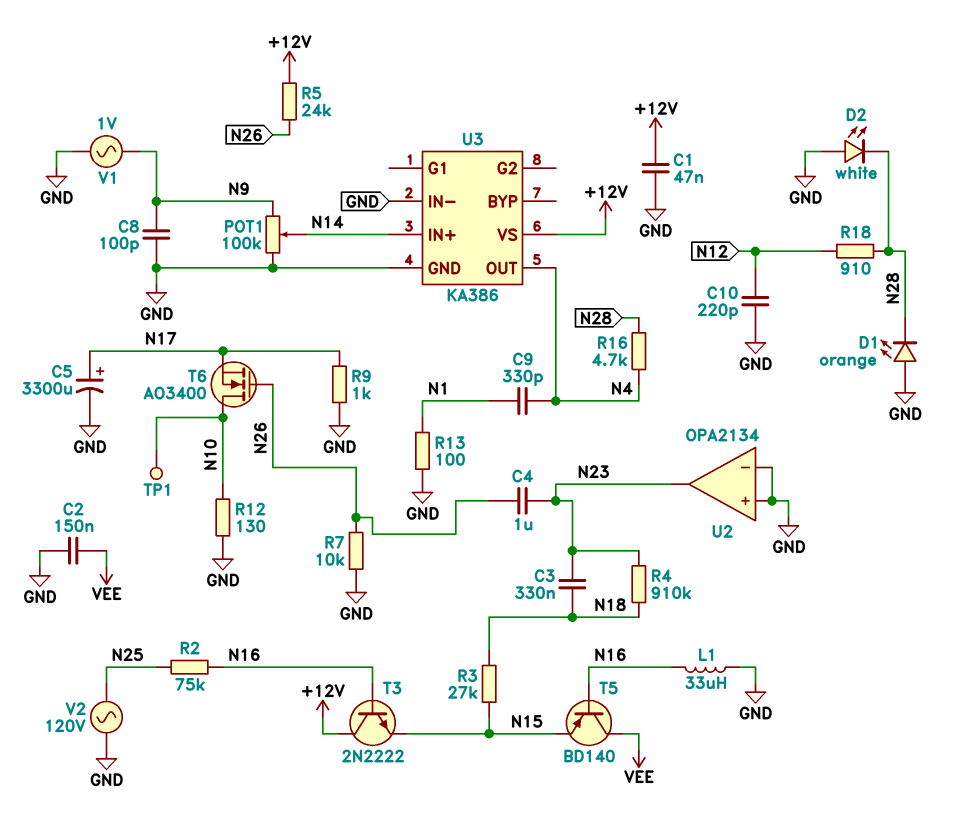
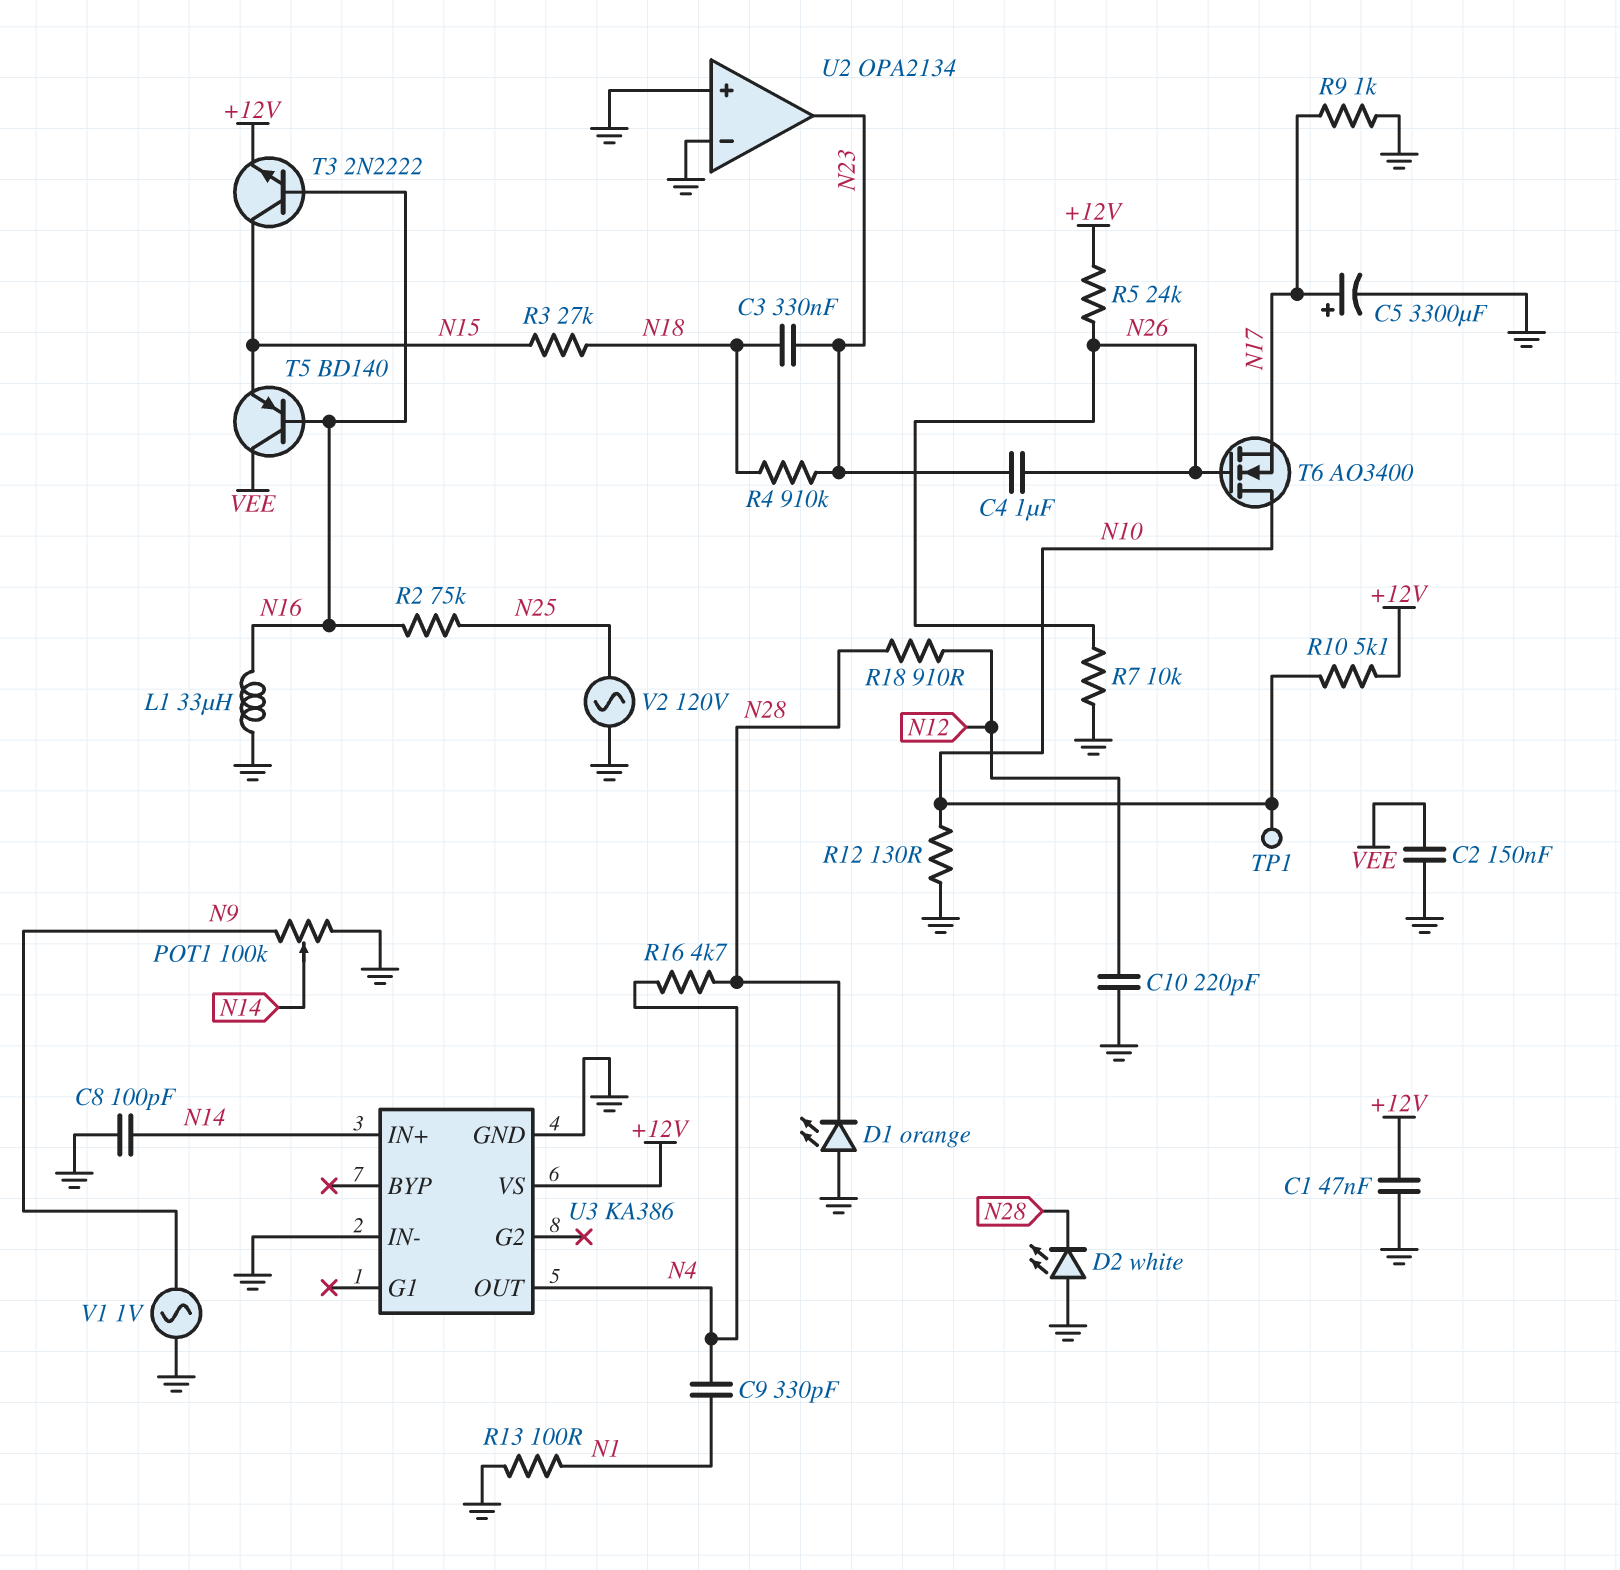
C8: 100pF (GND, N9) -> 100pF (GND, N14)
R10: none -> 5.1k (+12V, N10)
T3: NPN 2N2222 (B N16, C +12V, E N15) -> NPN 2N2222 (B N16, C N15, E +12V)

